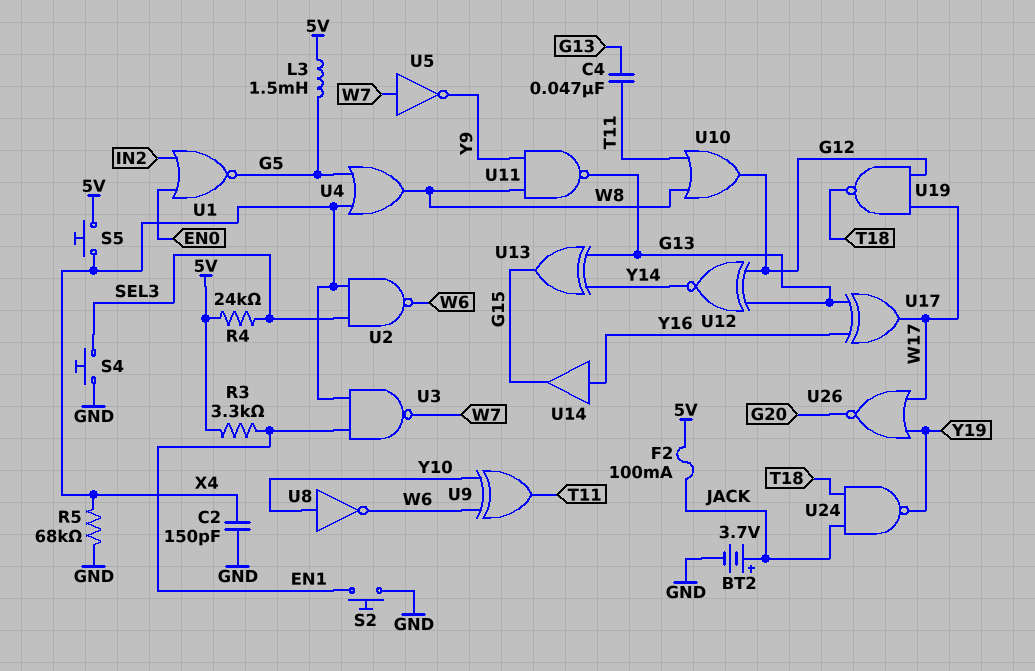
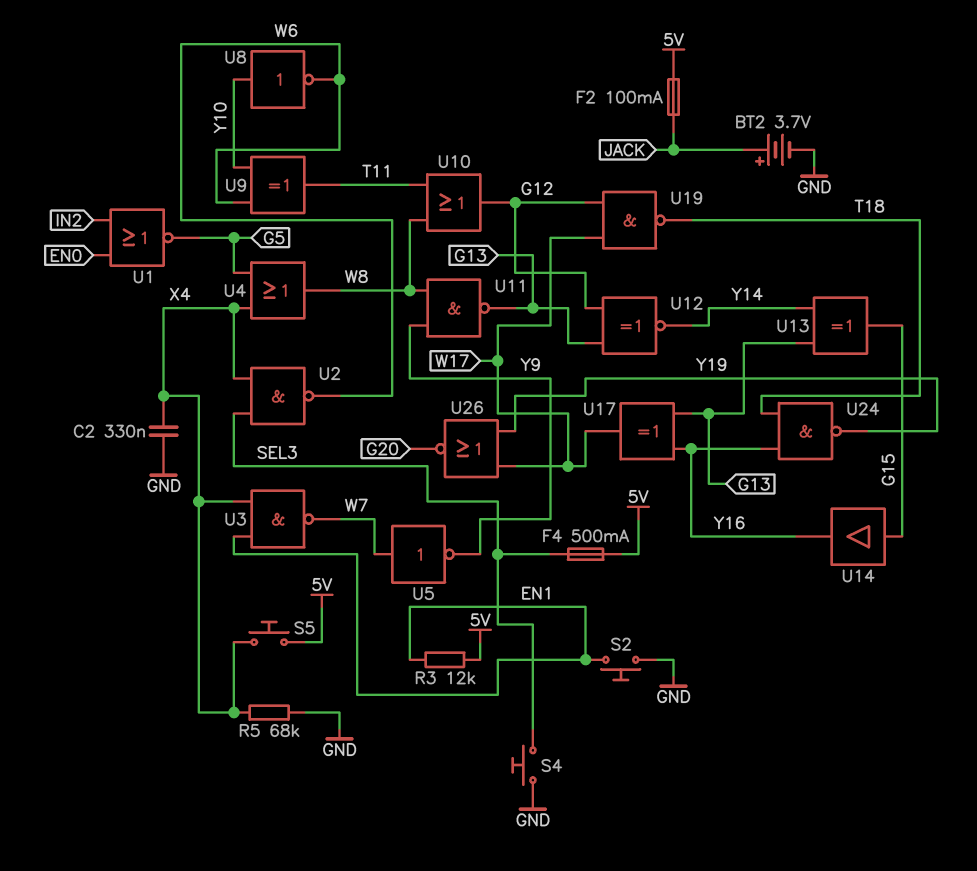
C2: 150pF (GND, X4) -> 330nF (GND, X4)
C4: 47nF (G13, T11) -> none
F4: none -> 500mA (5V, SEL3)
L3: 1.5mH (5V, G5) -> none
R3: 3.3k (5V, EN1) -> 12k (5V, EN1)
R4: 24k (5V, SEL3) -> none
U14: buffer (in Y16, out G15) -> buffer (in G15, out Y16)
U24: NAND (in JACK, in T18, out Y19) -> NAND (in T18, in Y16, out Y19)

